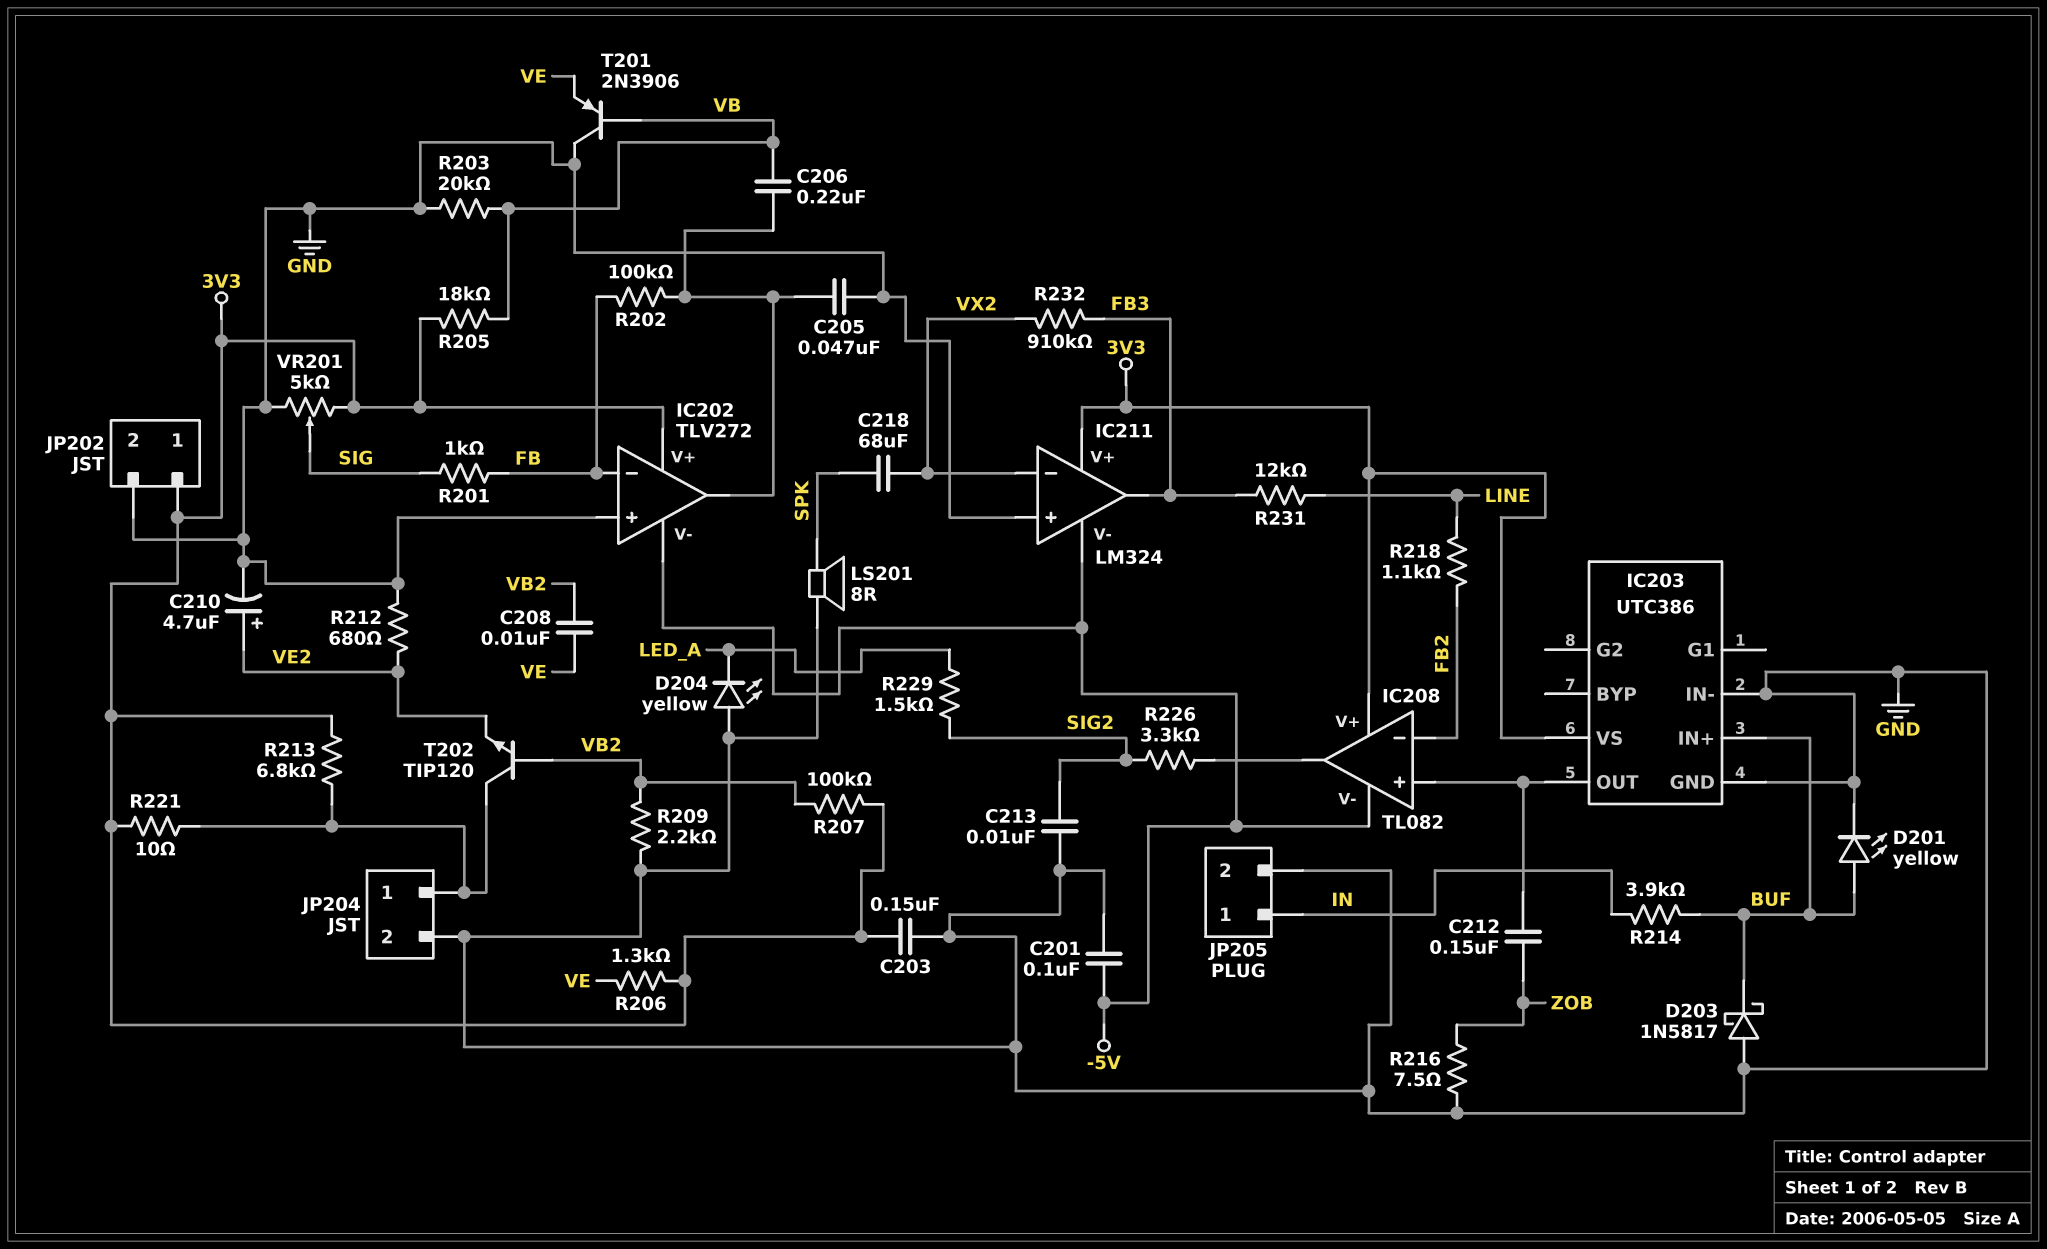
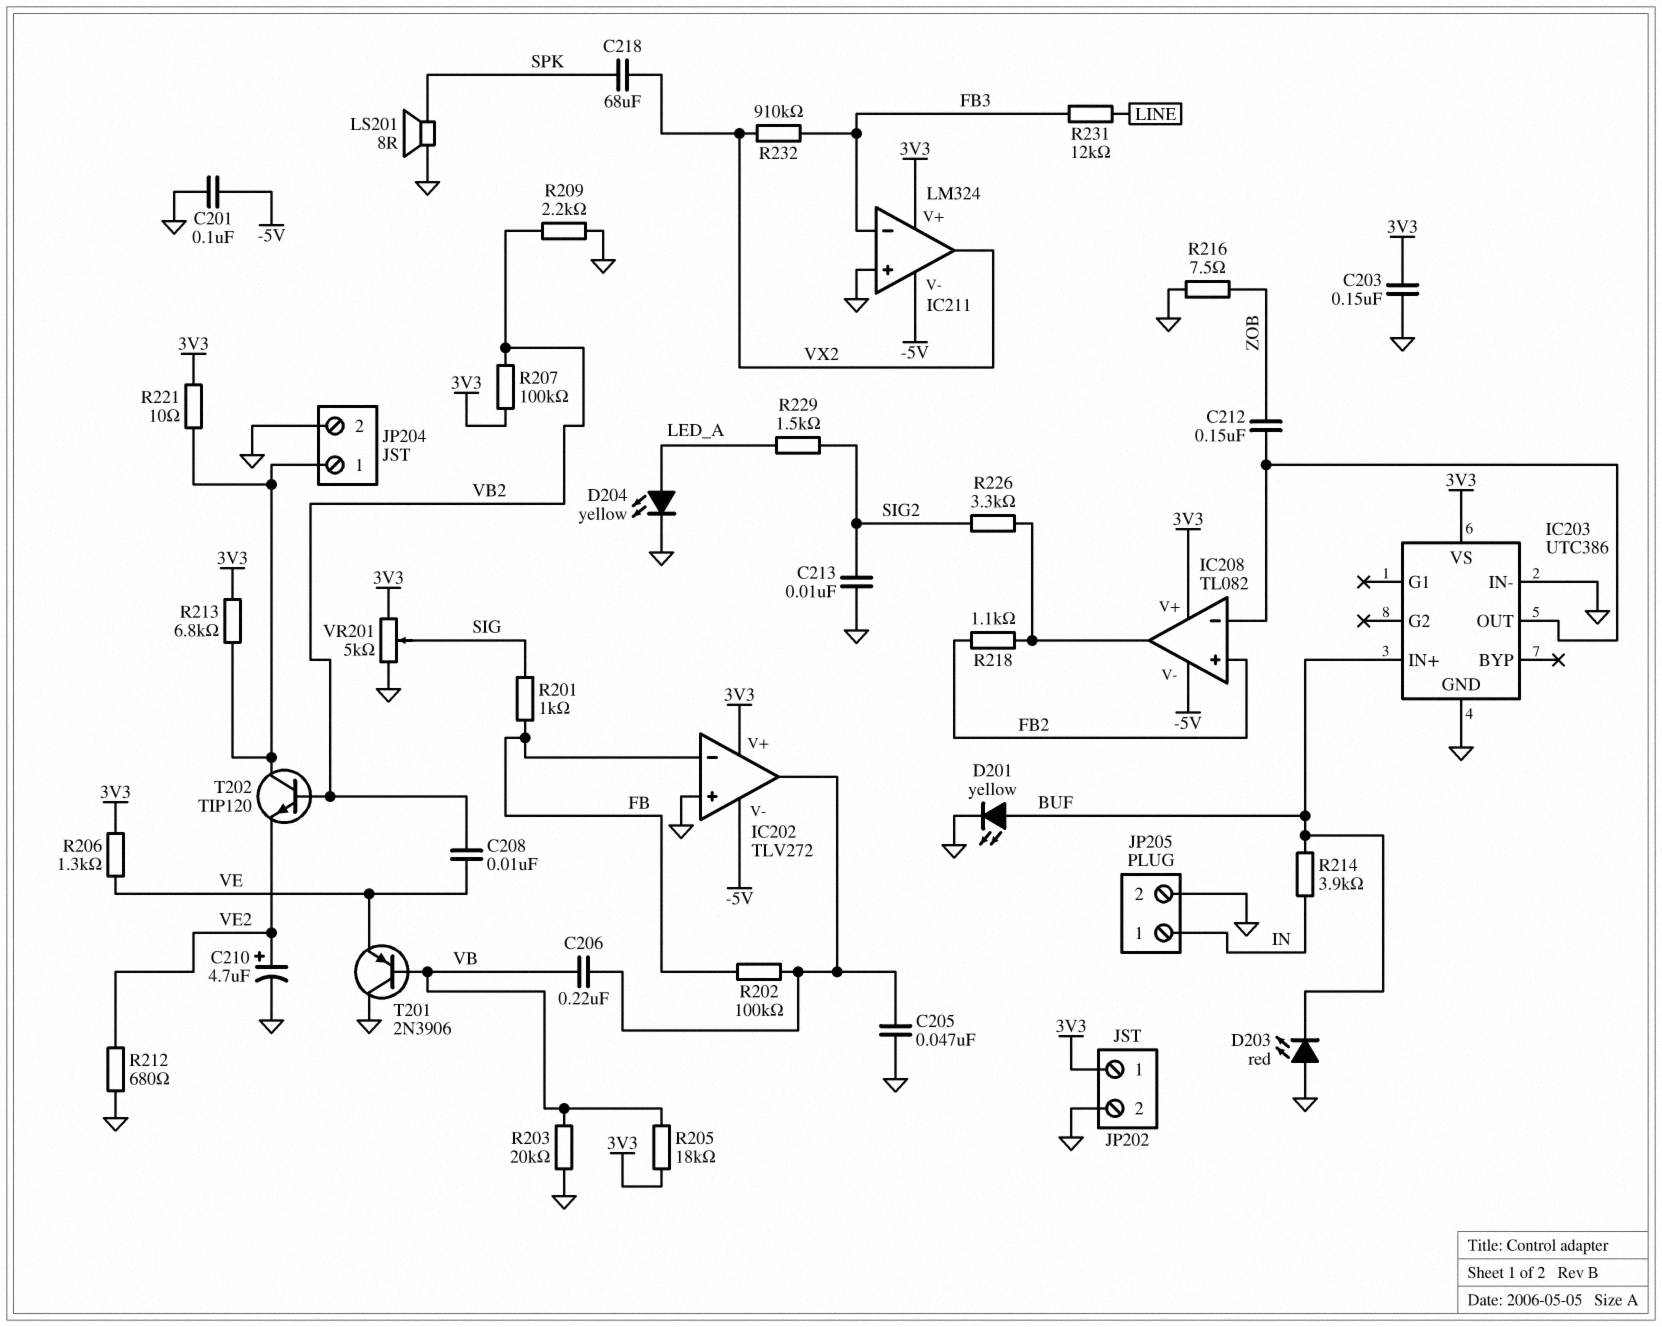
D203: schottky 1N5817 (A GND, K BUF) -> LED red (A GND, K BUF)
D204: LED yellow (A GND, K LED_A) -> LED yellow (A LED_A, K GND)
IC208 pin in+: IC203/OUT -> FB2
IC208 pin in-: FB2 -> IC203/OUT
IC211 pin in-: VX2 -> FB3
IC211 pin out: FB3 -> VX2
R218: 1.1k (FB2, LINE) -> 1.1k (FB2, IC208/out)

